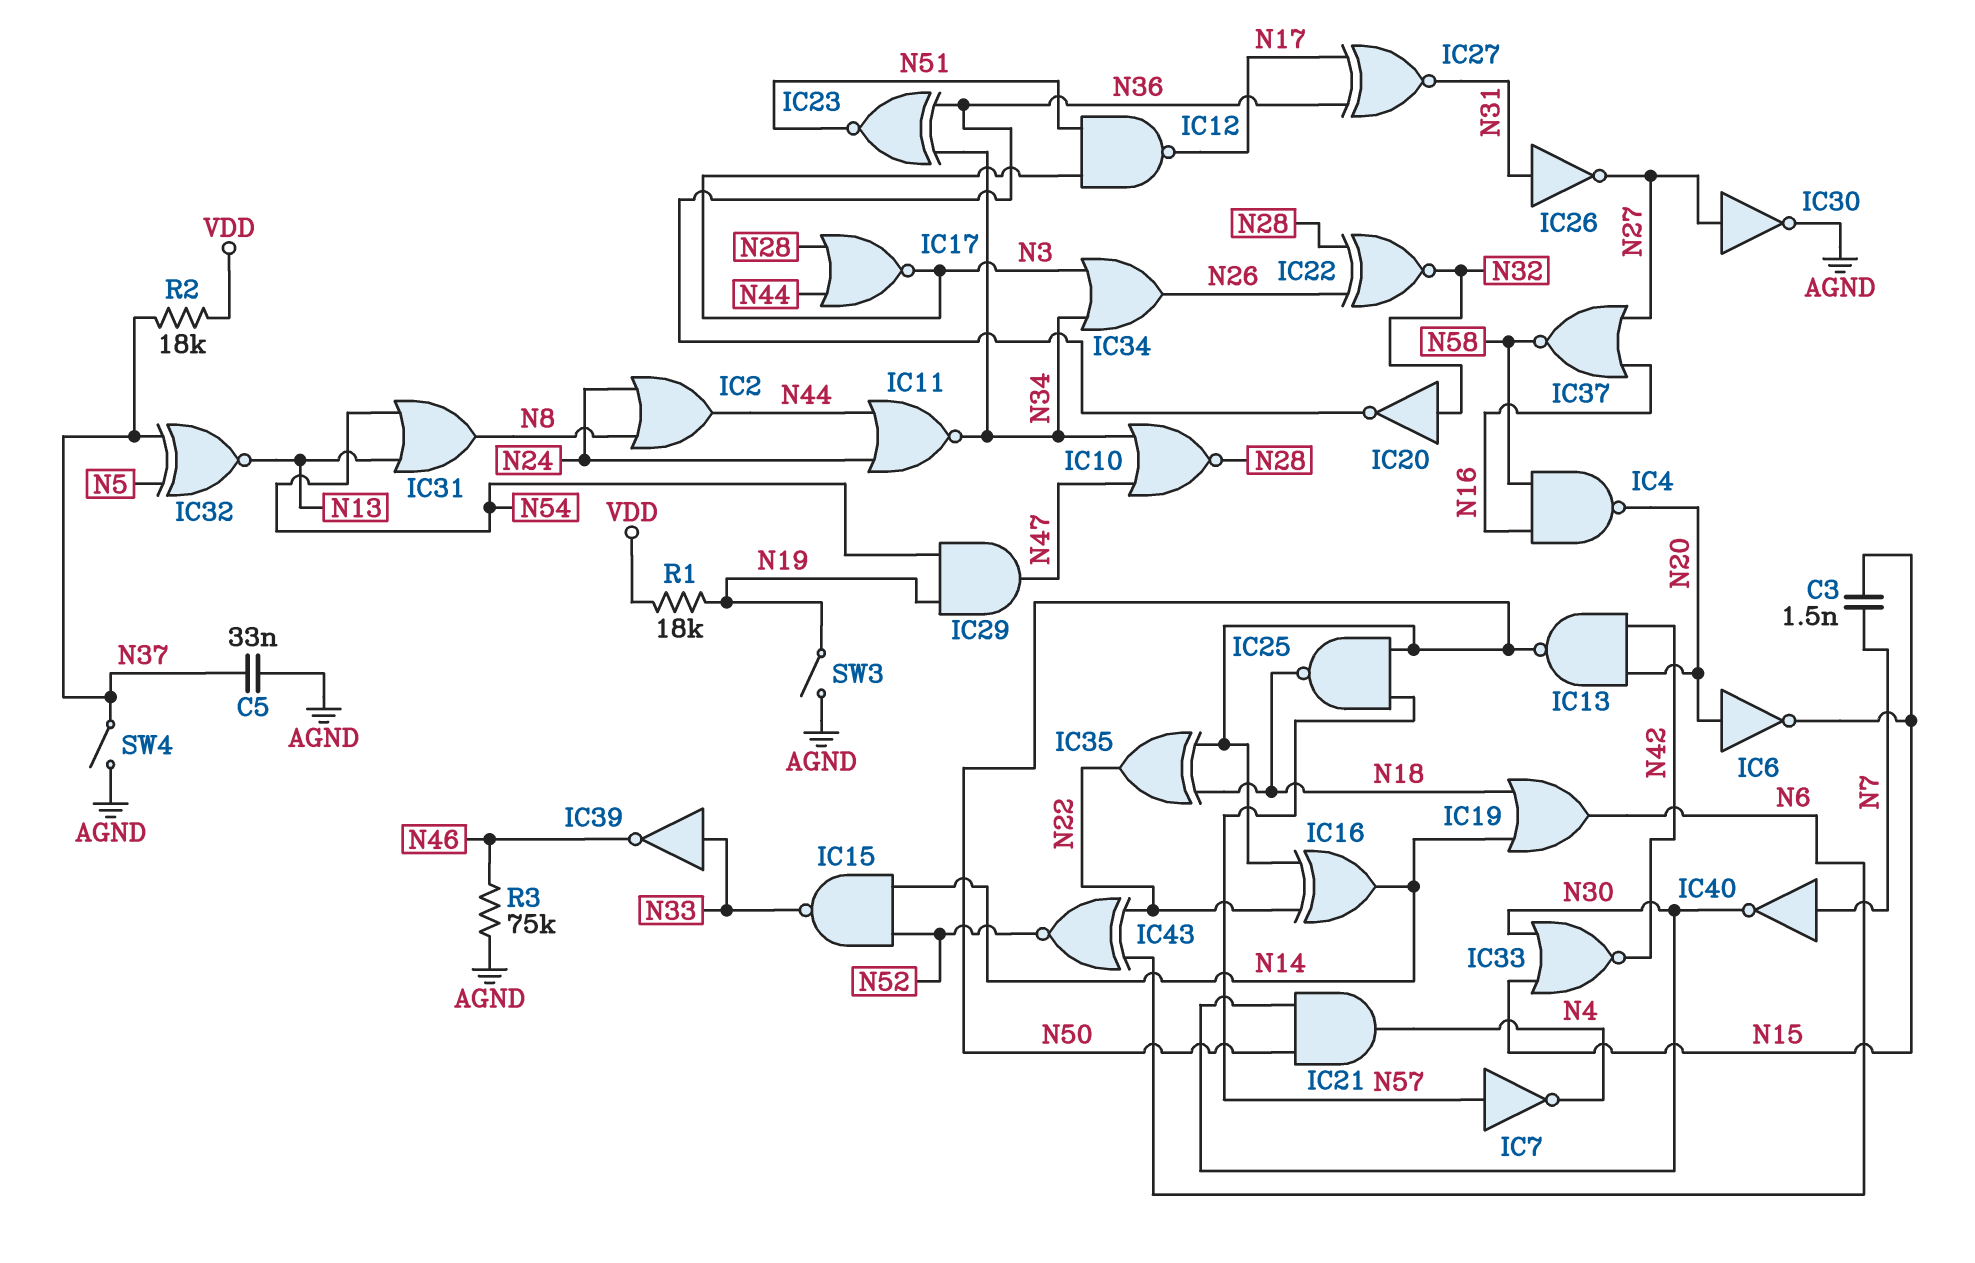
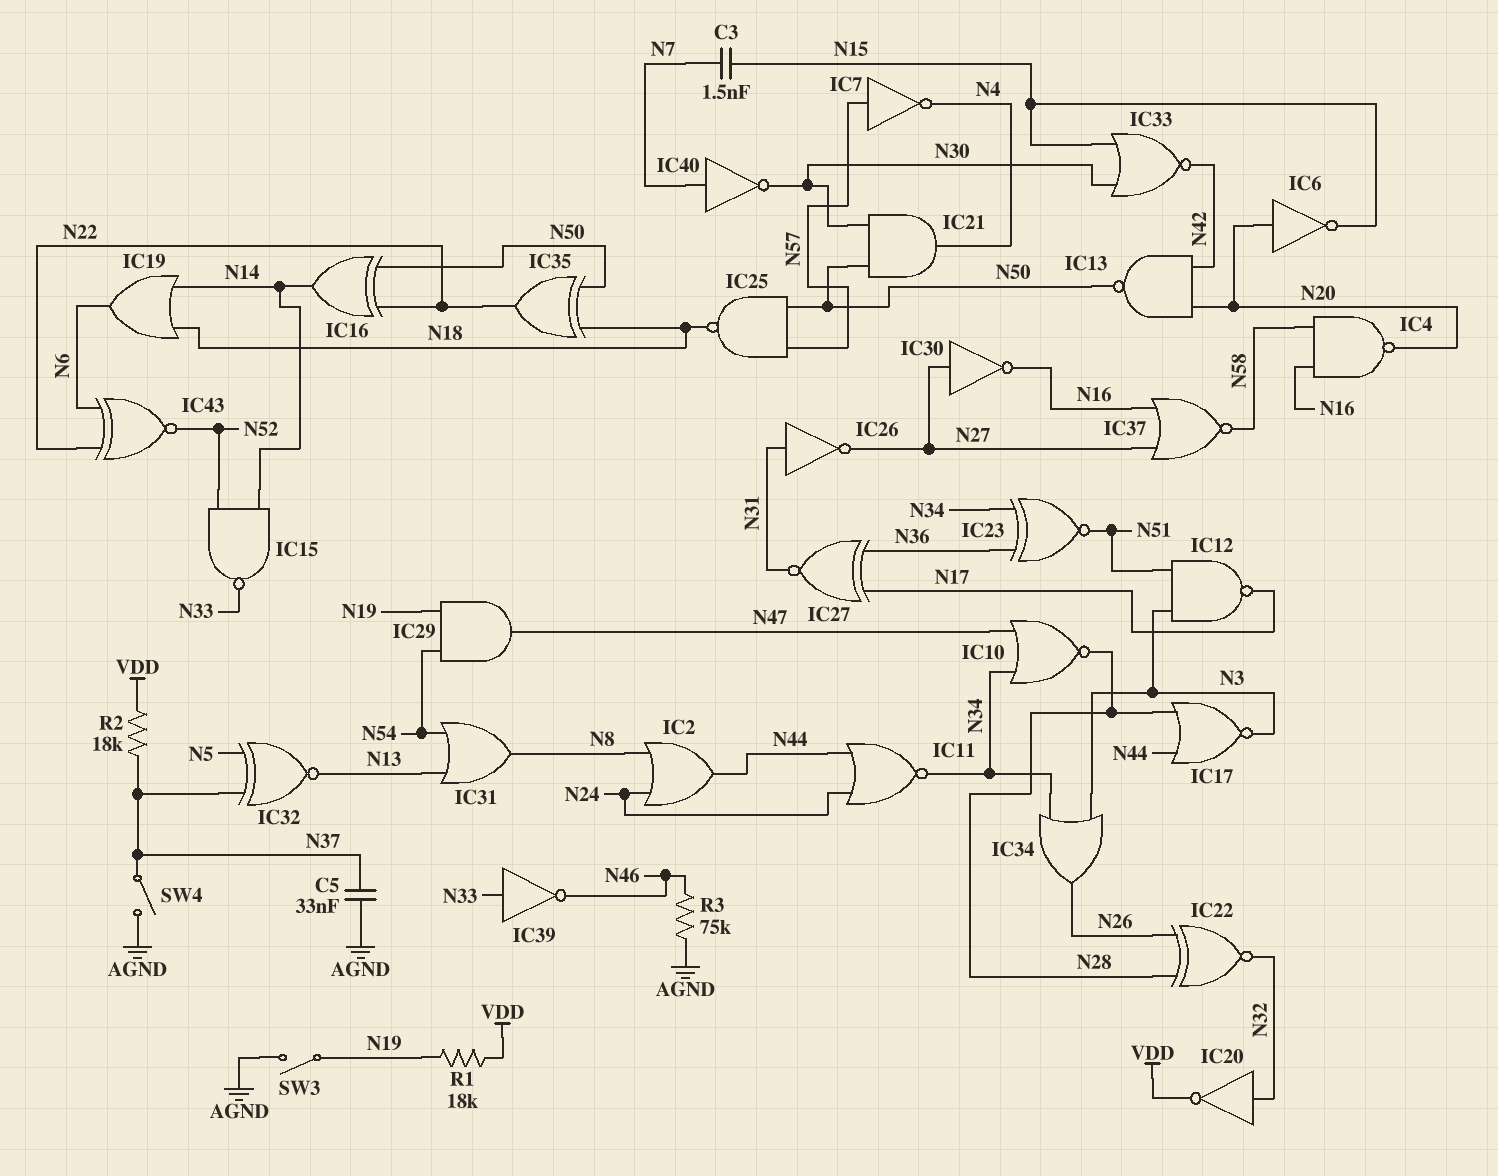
IC20: NOT (in N32, out N36) -> NOT (in N32, out VDD)
IC30: NOT (in N27, out AGND) -> NOT (in N27, out N16)

